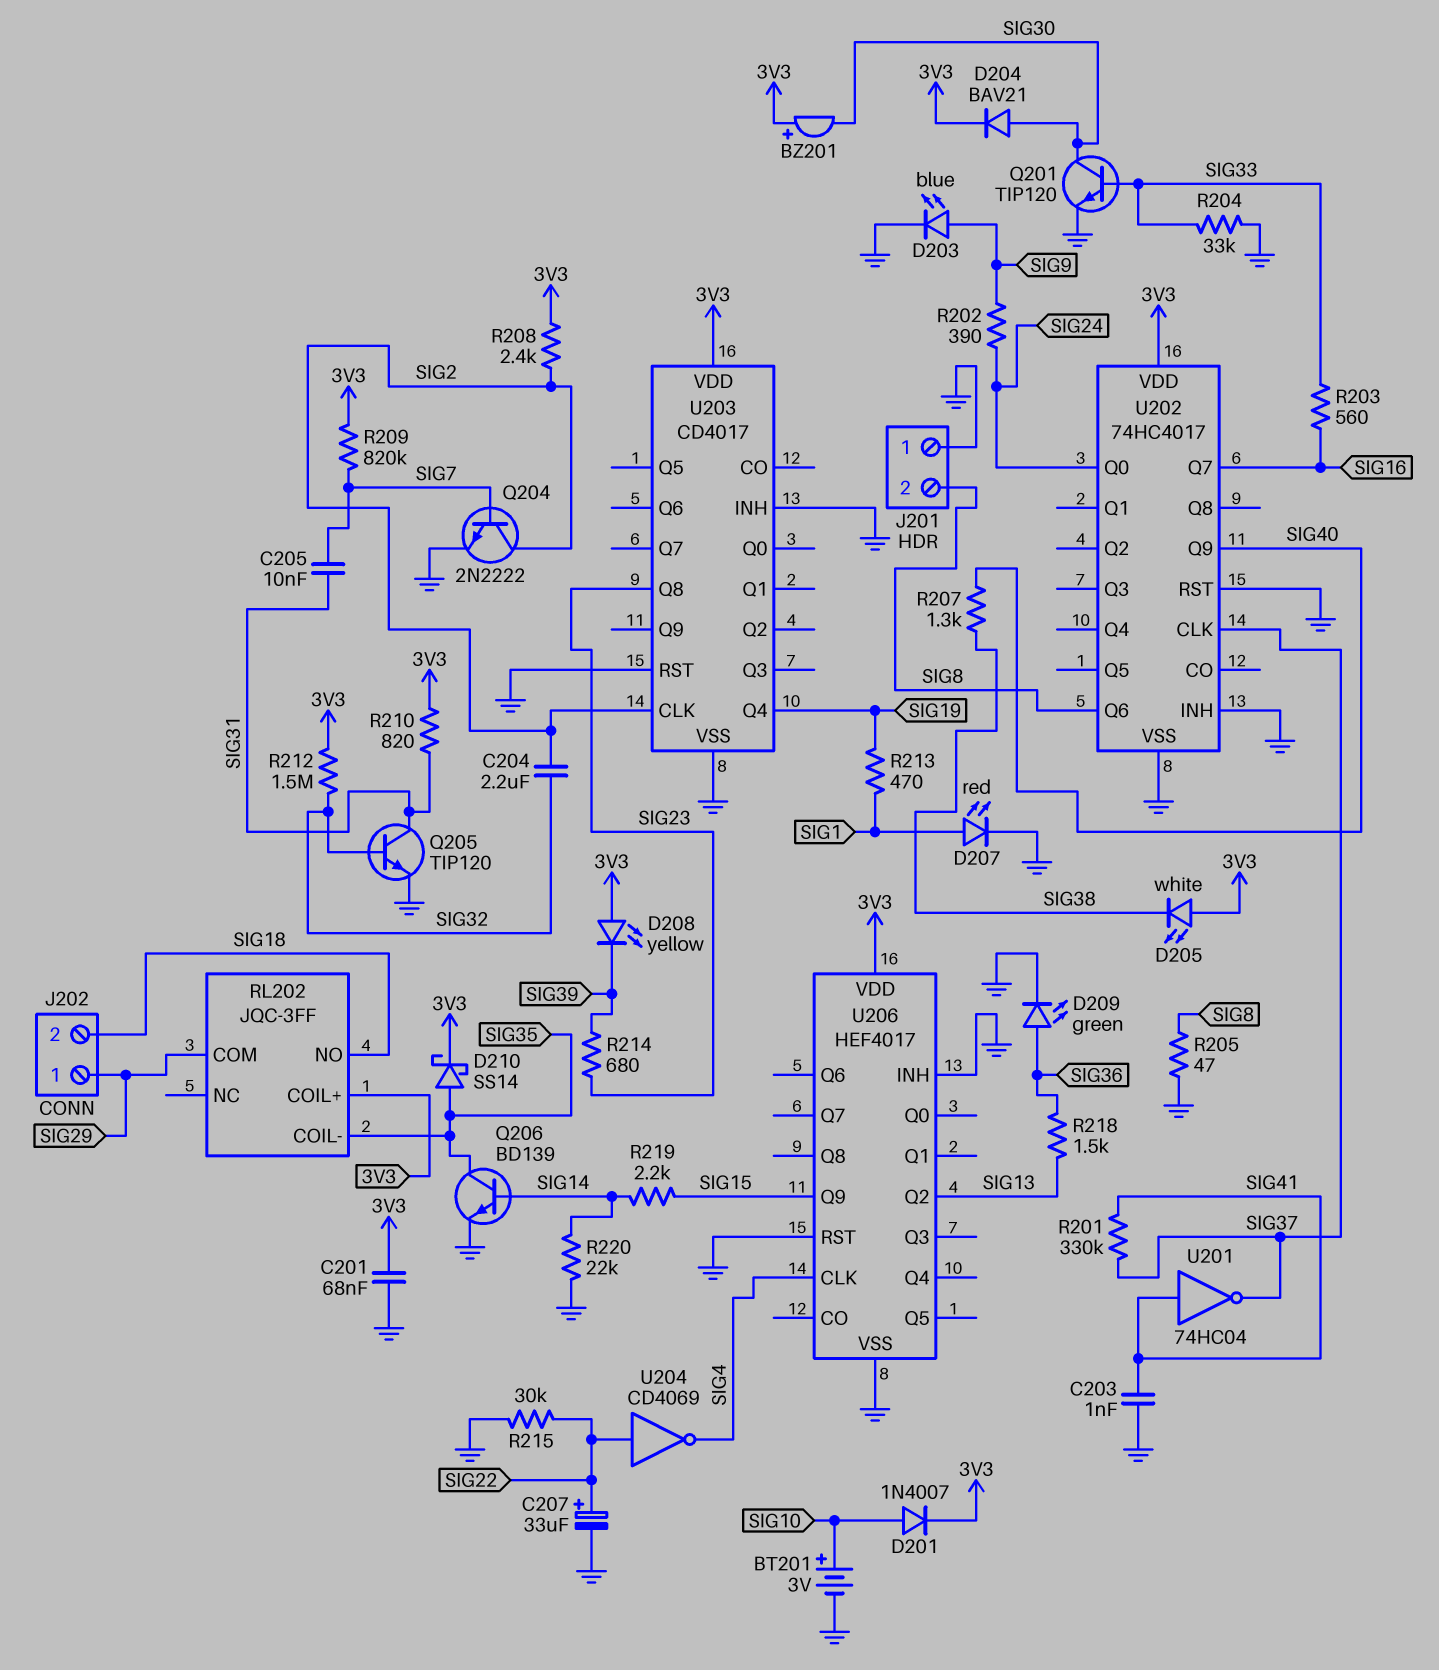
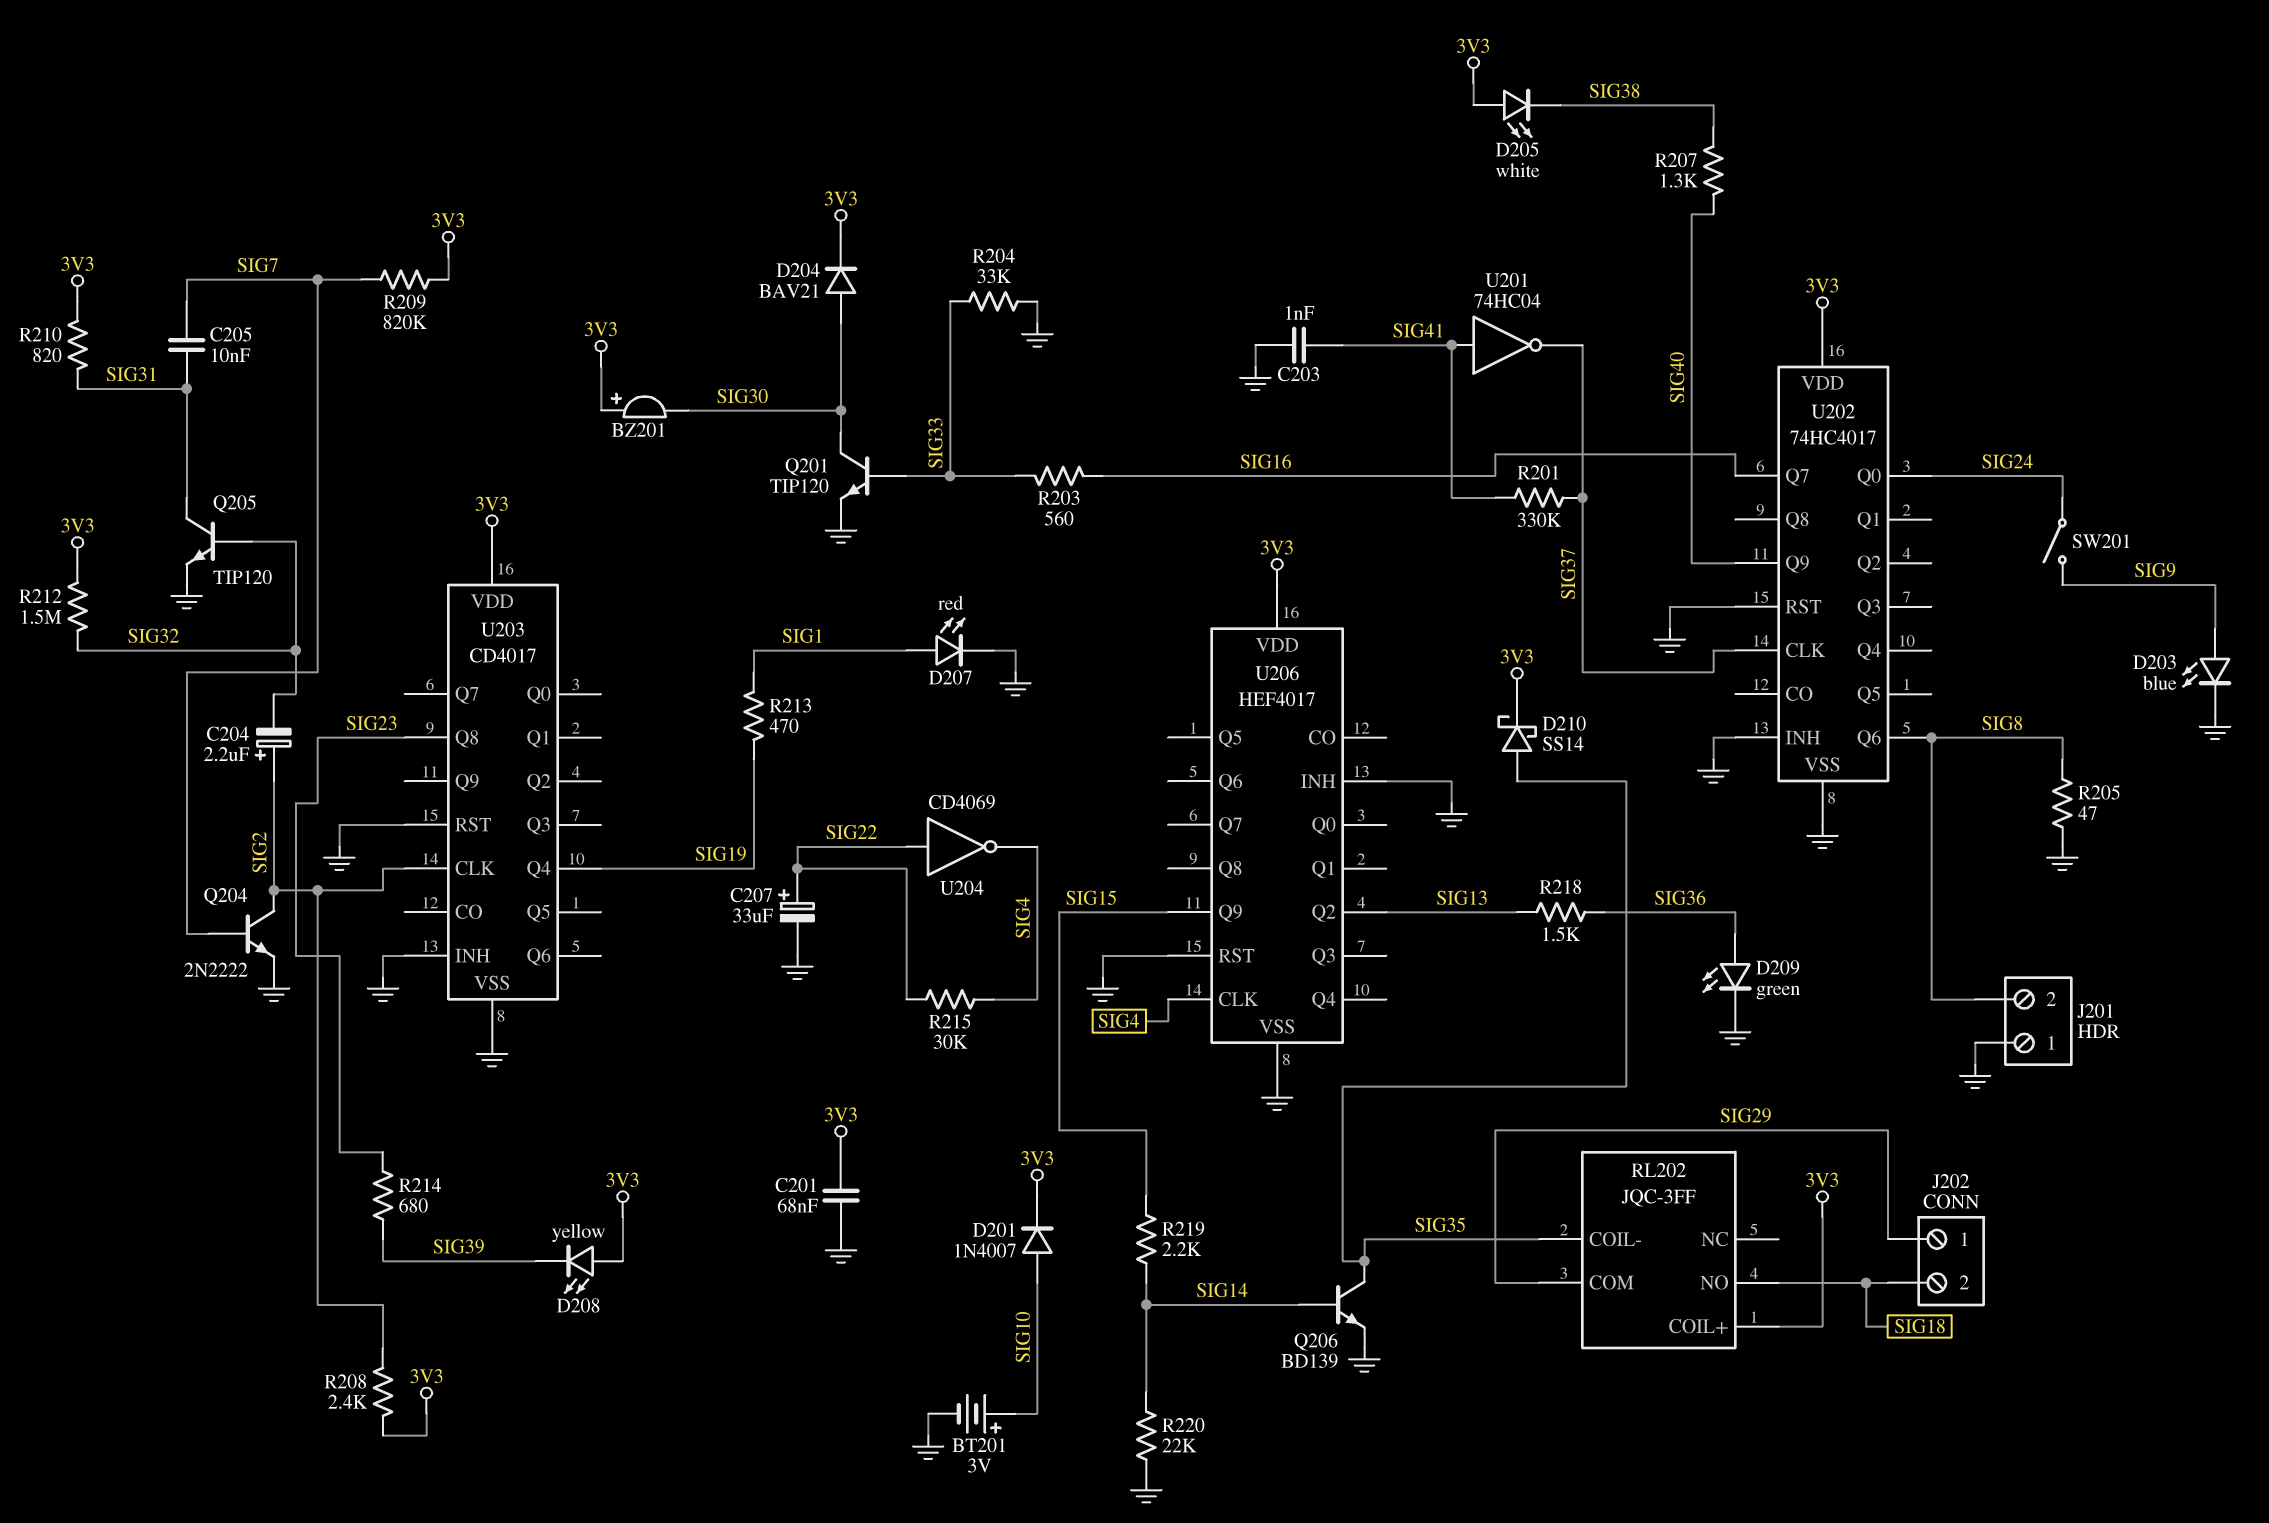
C204: 2.2uF (SIG2, SIG32) -> 2.2uF (plus SIG2, minus SIG32)
R202: 390 (SIG9, SIG24) -> none
R215: 30k (GND, SIG22) -> 30k (SIG4, SIG22)
SW201: none -> switch (SIG9, SIG24)

